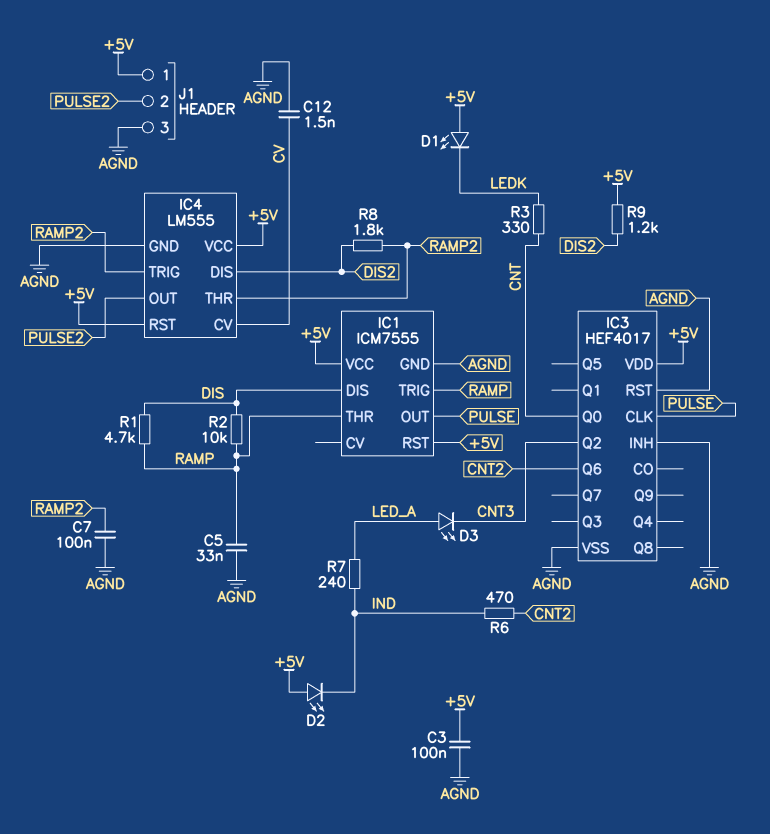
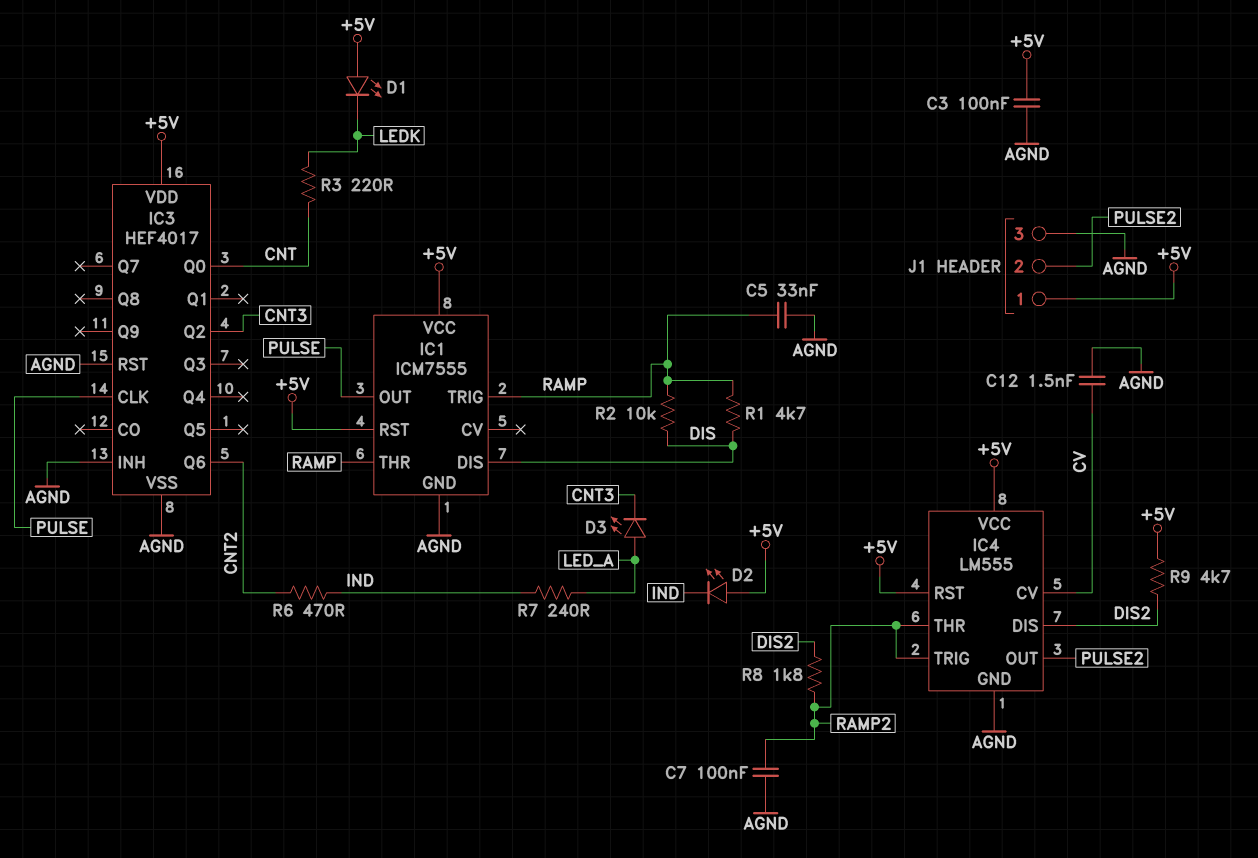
R3: 330 (CNT, LEDK) -> 220 (CNT, LEDK)
R9: 1.2k (+5V, DIS2) -> 4.7k (+5V, DIS2)

